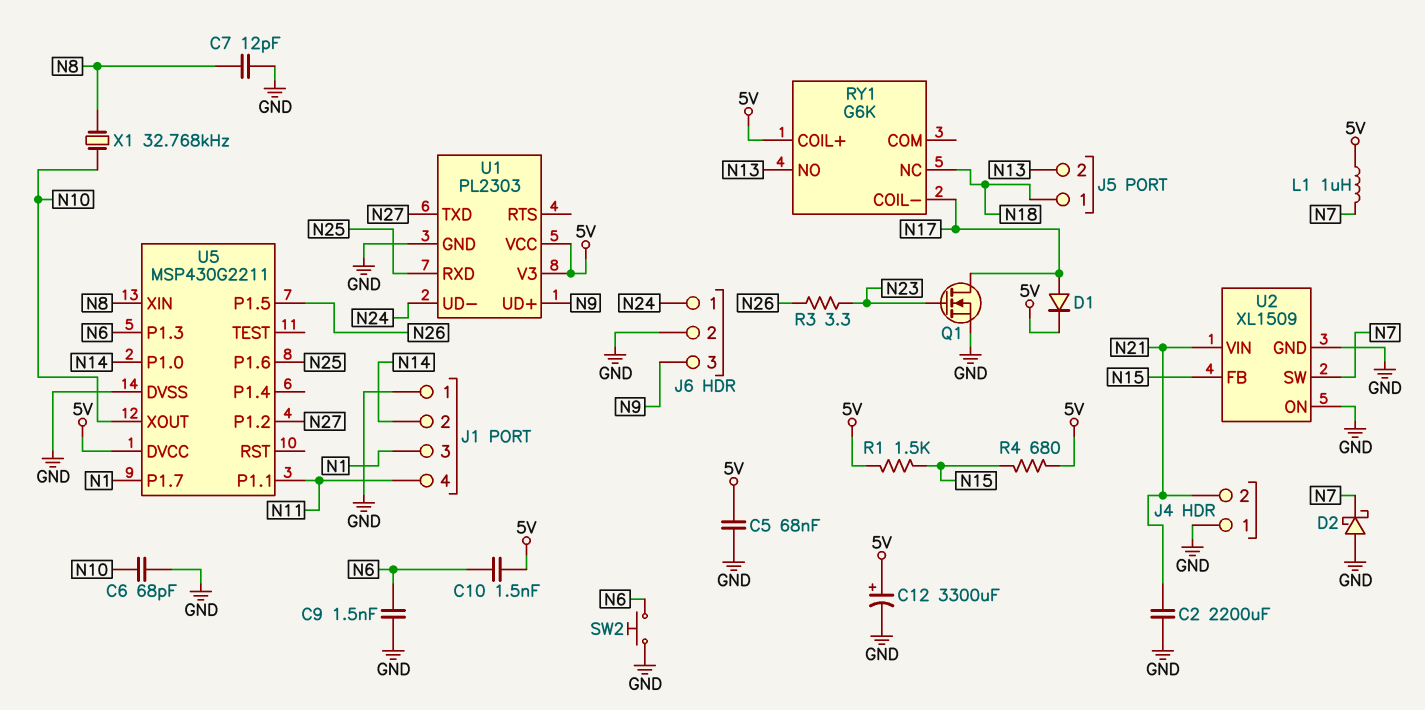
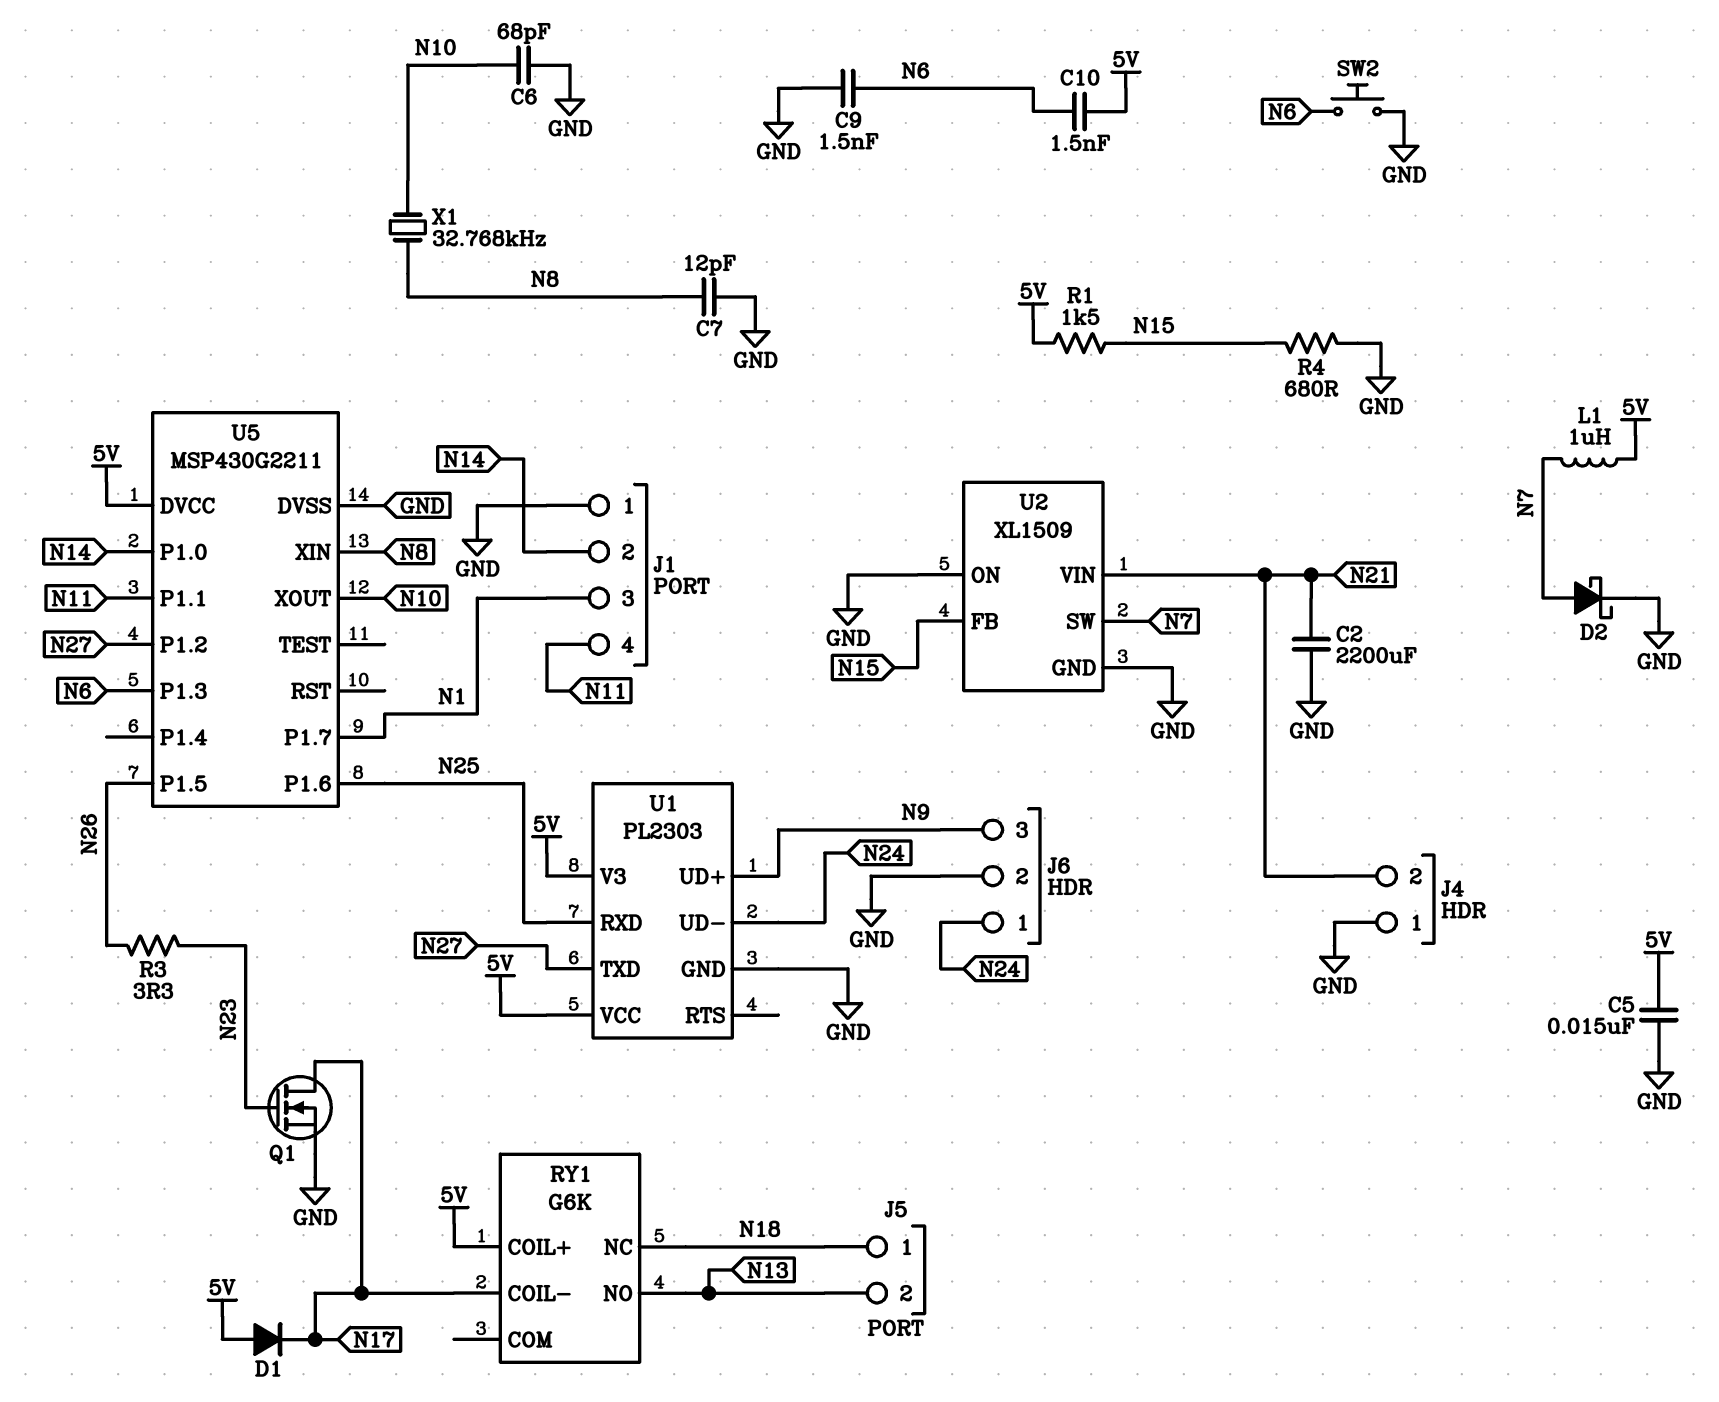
C5: 68nF (5V, GND) -> 15nF (5V, GND)
C12: 3300uF (plus 5V, minus GND) -> none
D1: diode (A N17, K 5V) -> diode (A 5V, K N17)
D2: schottky (A GND, K N7) -> schottky (A N7, K GND)
R4: 680 (5V, N15) -> 680 (GND, N15)

